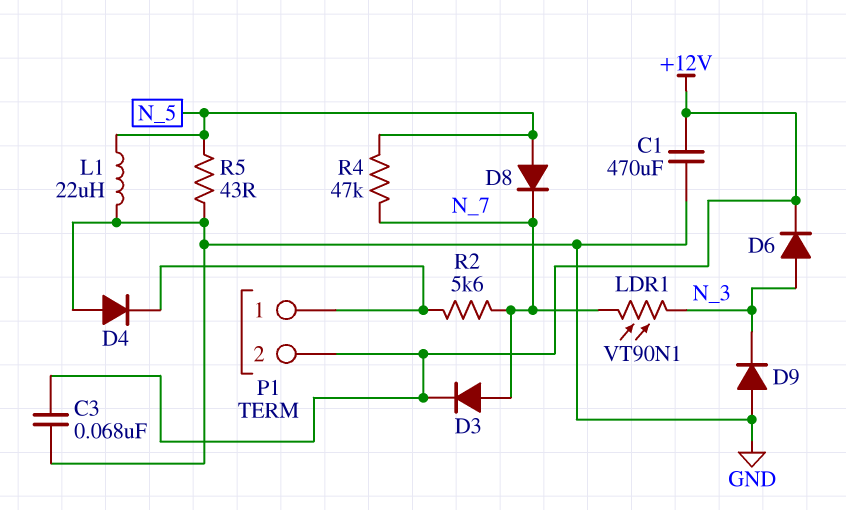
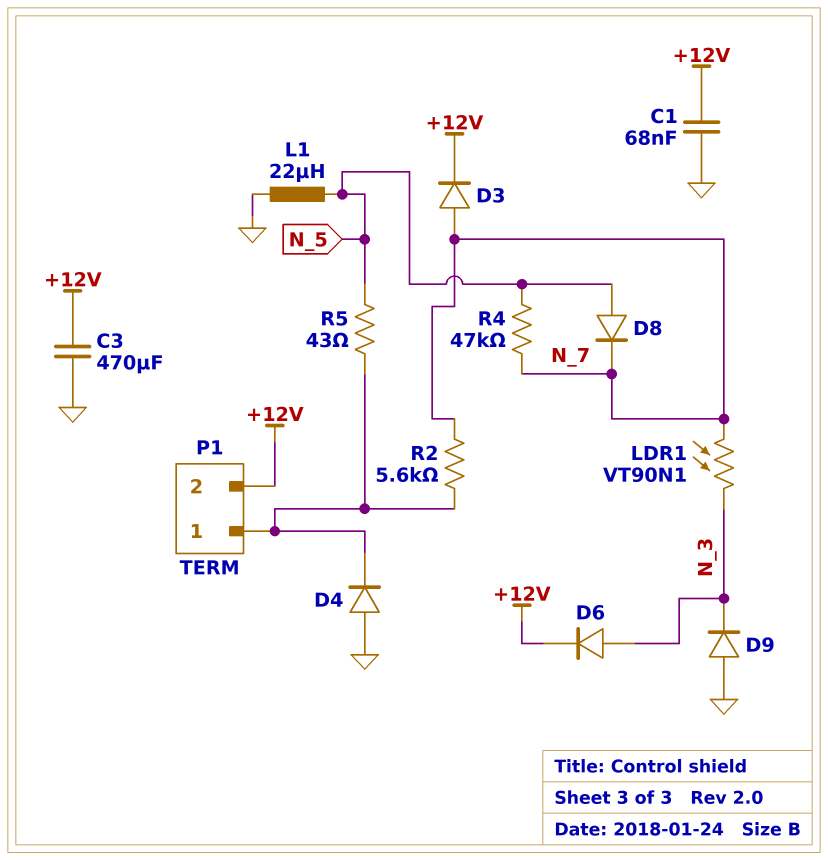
C1: 470uF (+12V, GND) -> 68nF (+12V, GND)
C3: 68nF (+12V, GND) -> 470uF (+12V, GND)
R5: 43 (GND, N_5) -> 43 (N_5, P1/1)

